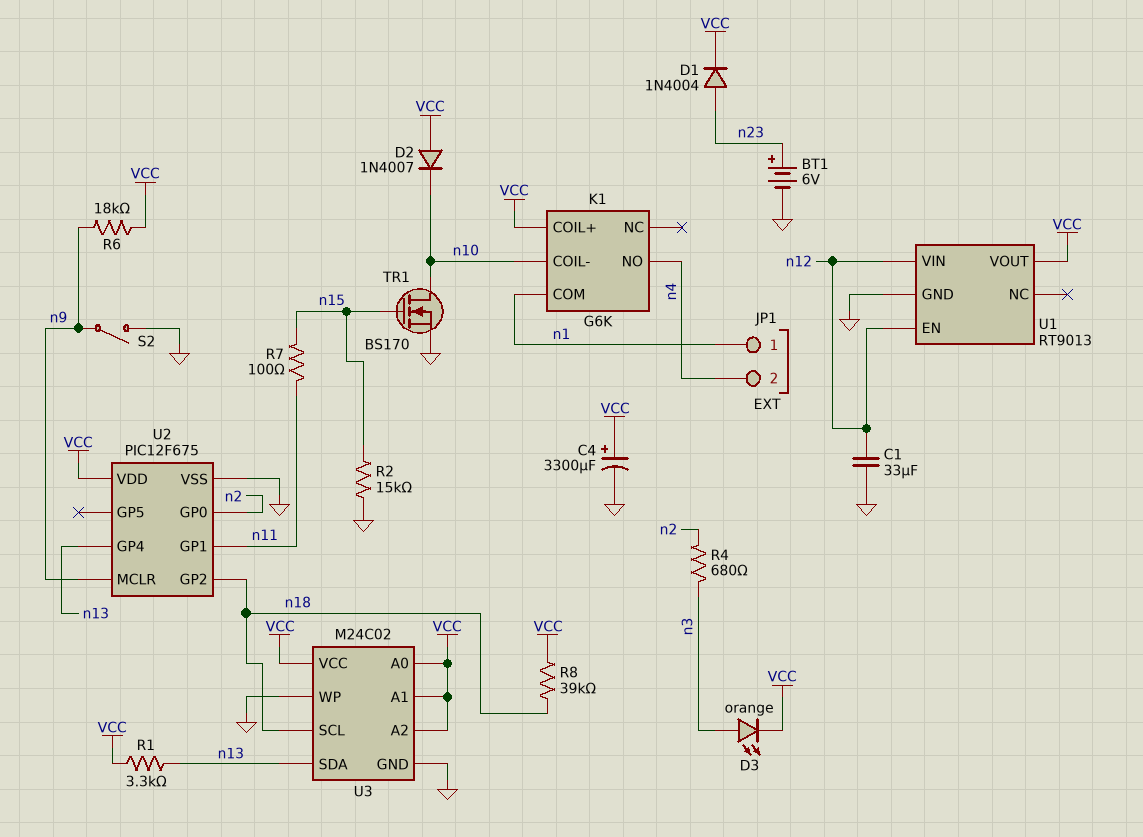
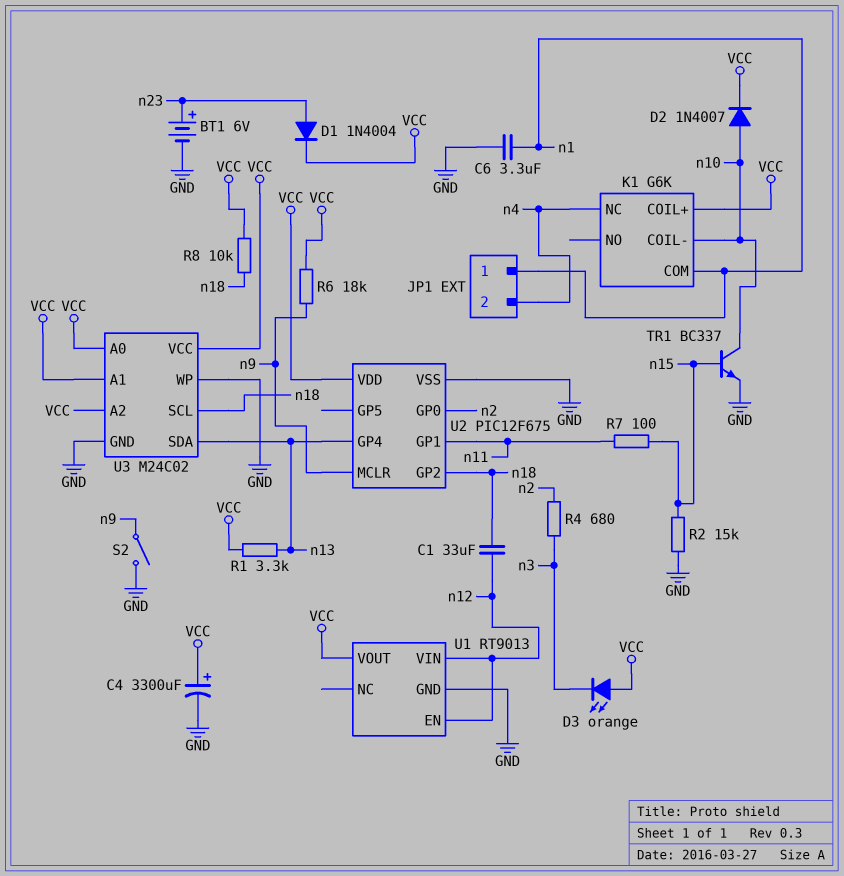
C1: 33uF (GND, n12) -> 33uF (n12, n18)
C6: none -> 3.3uF (GND, n1)
D2: diode 1N4007 (A VCC, K n10) -> diode 1N4007 (A n10, K VCC)
D3: LED orange (A n3, K VCC) -> LED orange (A VCC, K n3)
K1 pin NC: none -> n4
K1 pin NO: n4 -> none
R8: 39k (VCC, n18) -> 10k (VCC, n18)
TR1: NMOS BS170 (G n15, D n10, S GND) -> NPN BC337 (B n15, C n10, E GND)

